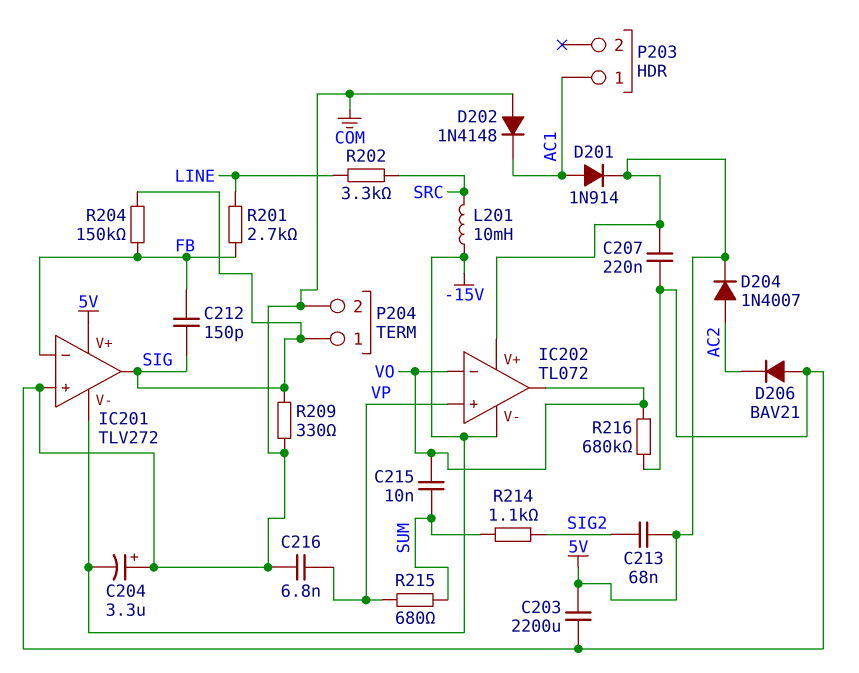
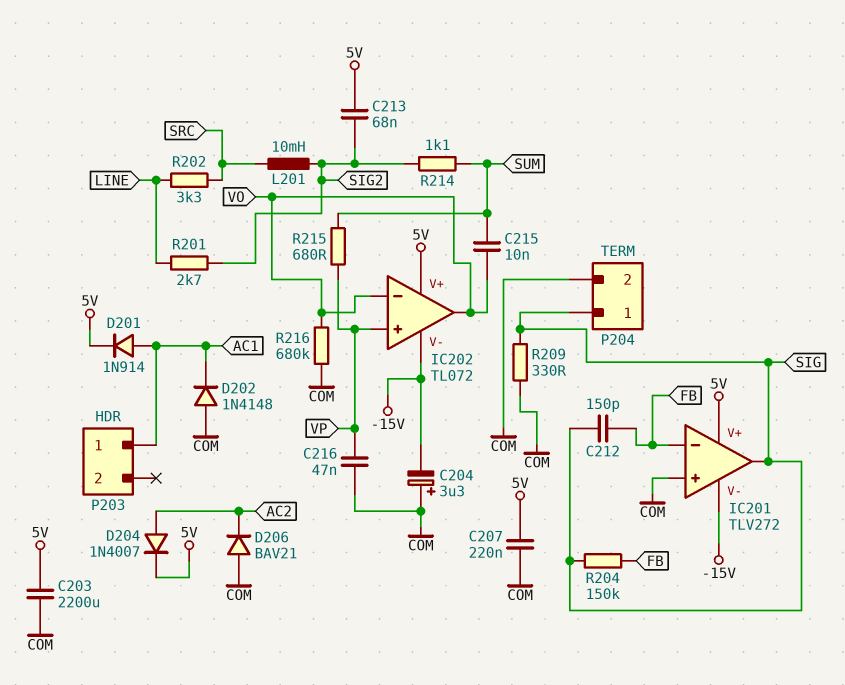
C216: 6.8nF (COM, VP) -> 47nF (COM, VP)
L201: 10mH (-15V, SRC) -> 10mH (SIG2, SRC)
R201: 2.7k (FB, LINE) -> 2.7k (LINE, SIG2)

